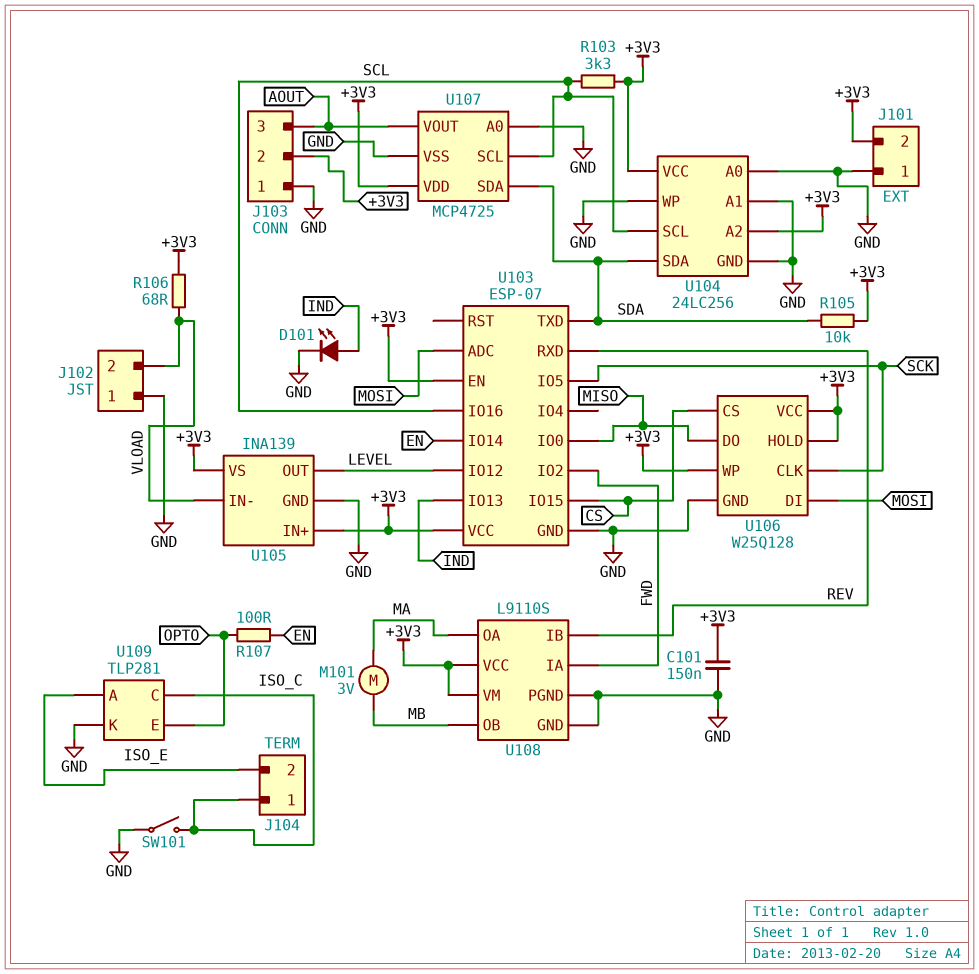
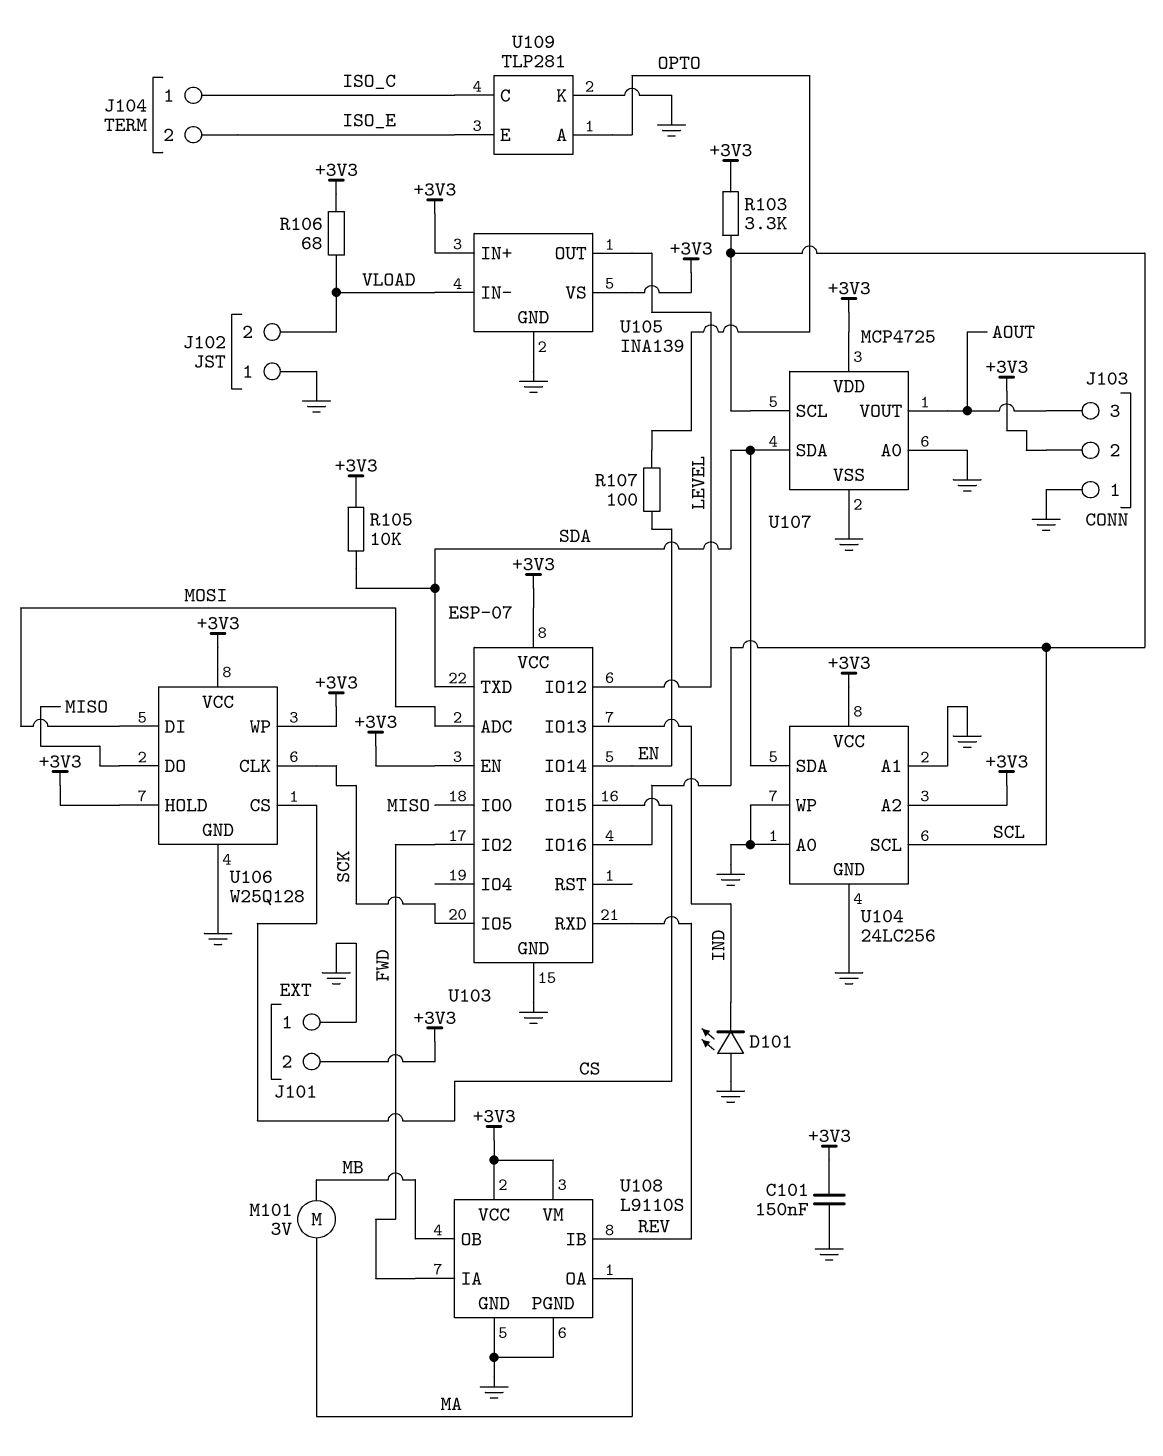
D101: LED (A IND, K GND) -> LED (A GND, K IND)
SW101: switch (GND, ISO_C) -> none
U109 pin A: ISO_E -> OPTO
U109 pin E: OPTO -> ISO_E

